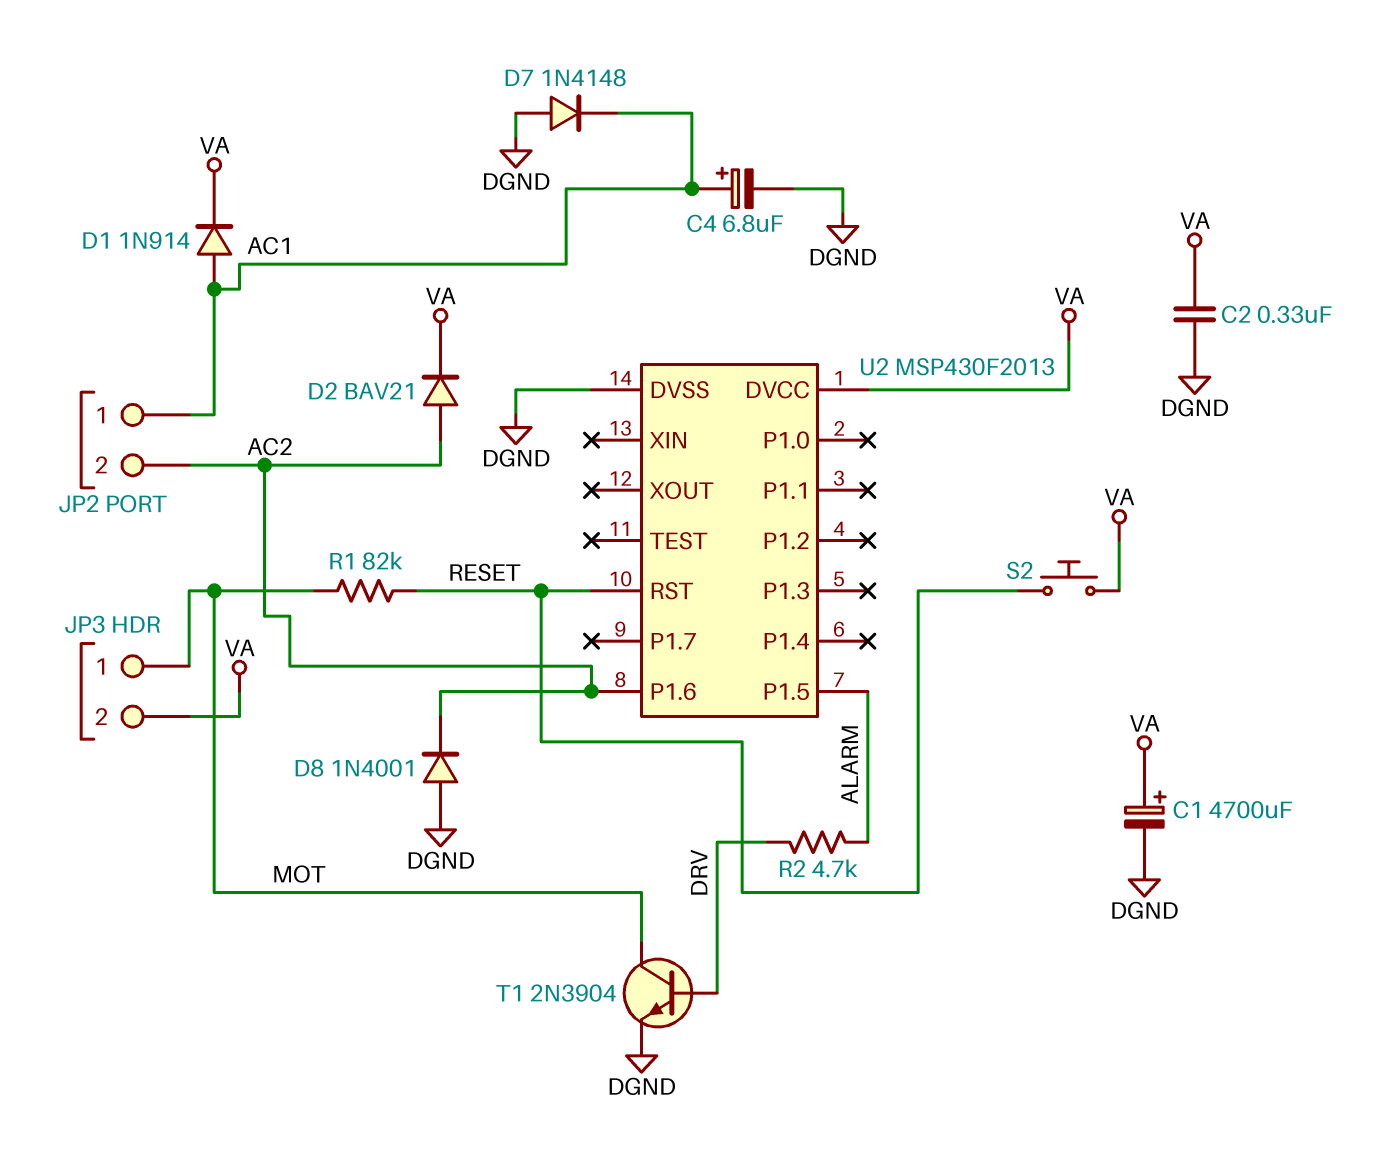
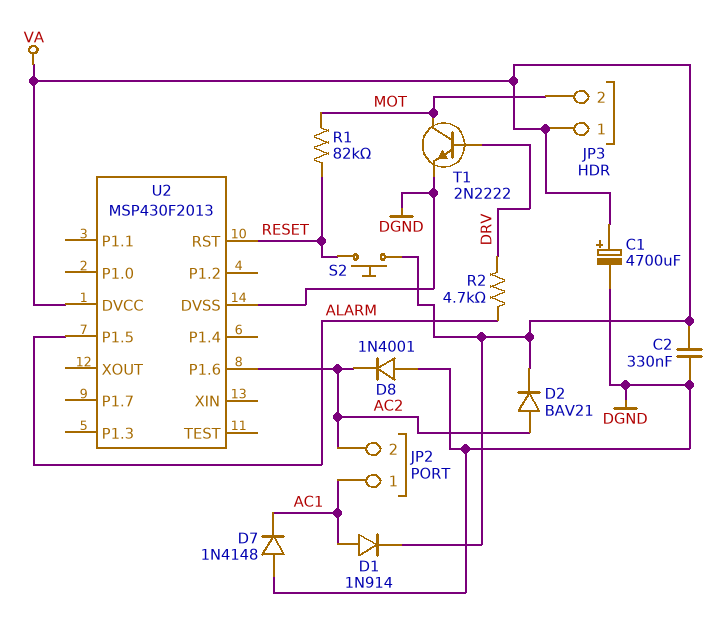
C4: 6.8uF (plus AC1, minus DGND) -> none
JP3 pin 1: MOT -> VA
JP3 pin 2: VA -> MOT
T1: NPN 2N3904 (B DRV, C MOT, E DGND) -> NPN 2N2222 (B DRV, C MOT, E DGND)

